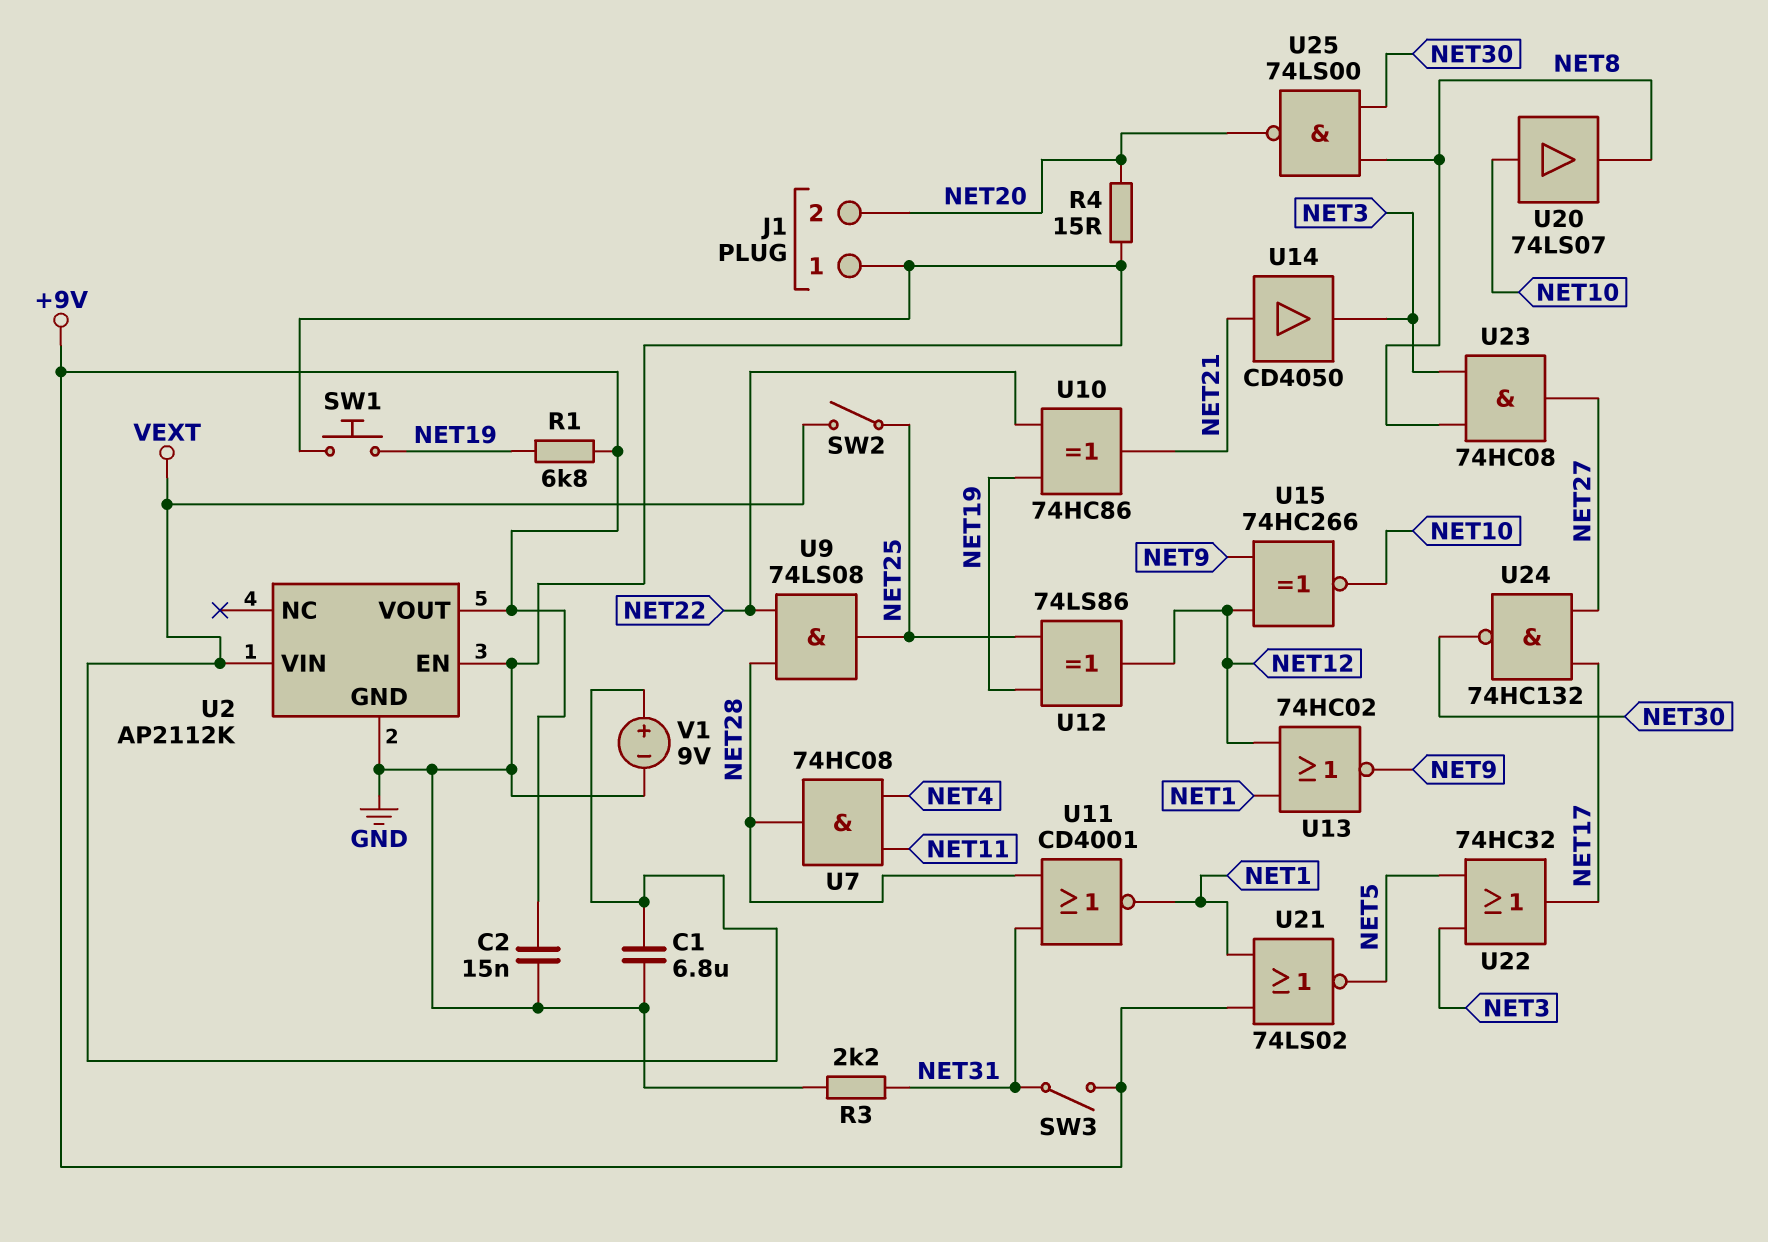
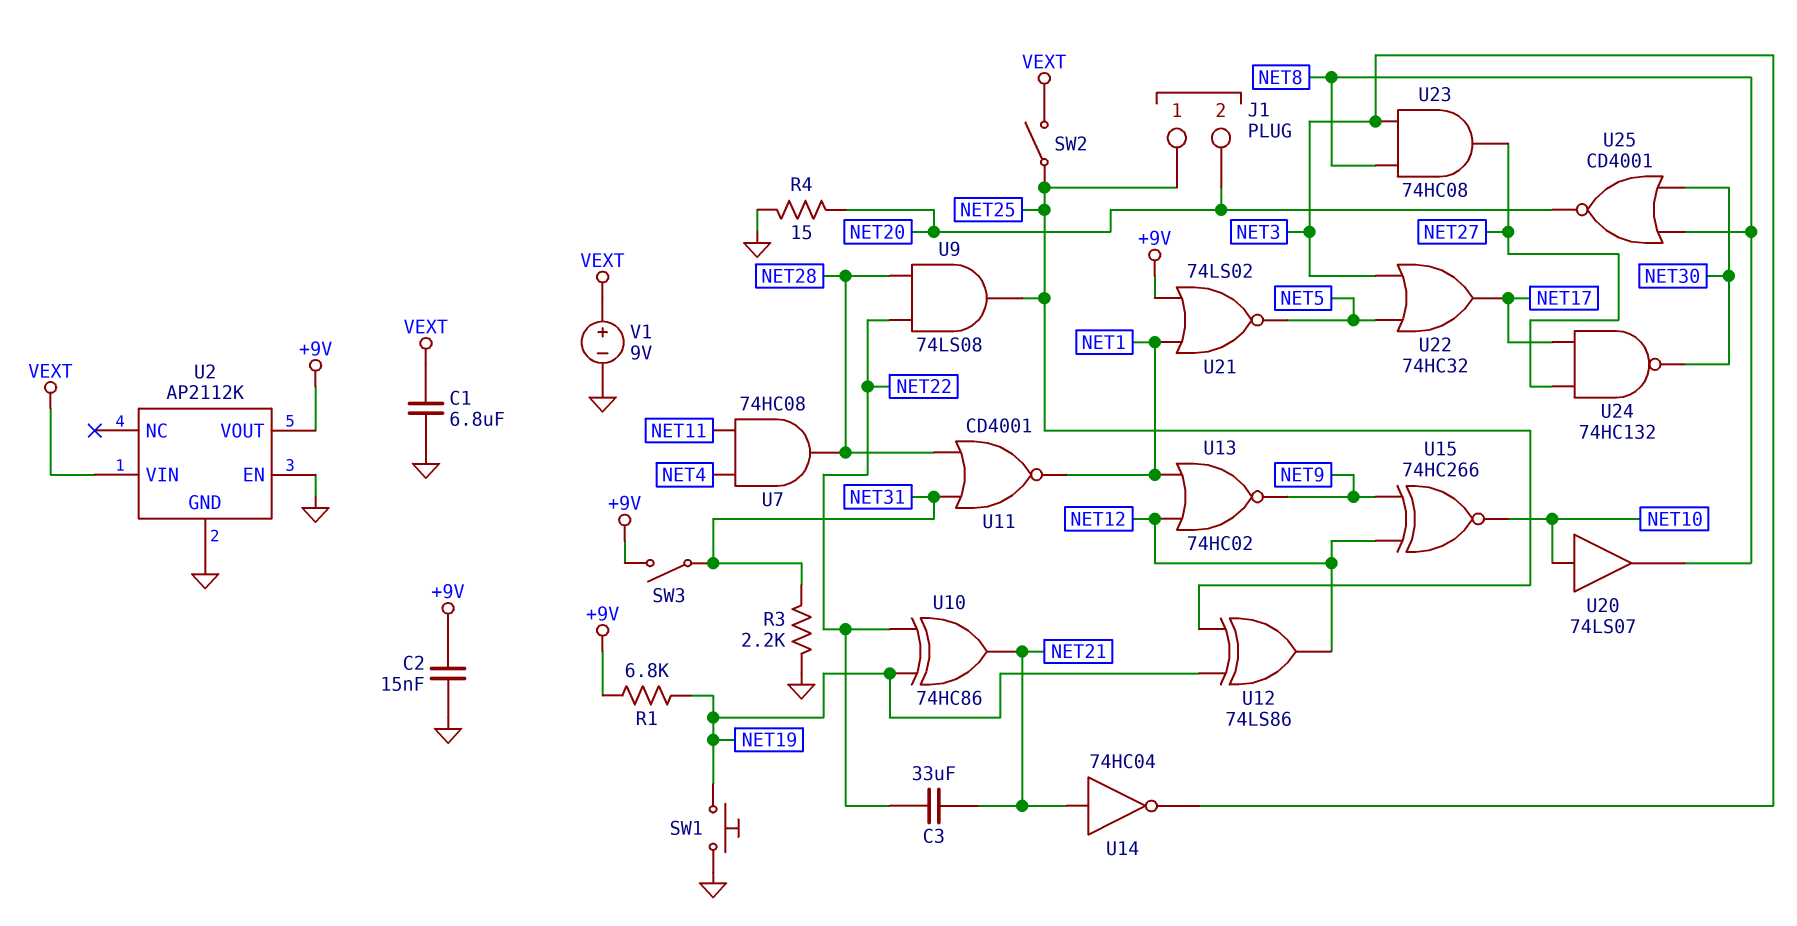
C3: none -> 33uF (NET21, NET22)
J1 pin 1: GND -> NET25
U14: buffer CD4050 (in NET21, out NET3) -> NOT 74HC04 (in NET21, out NET3)
U25: NAND 74LS00 (in NET8, in NET30, out NET20) -> NOR CD4001 (in NET8, in NET30, out NET20)

